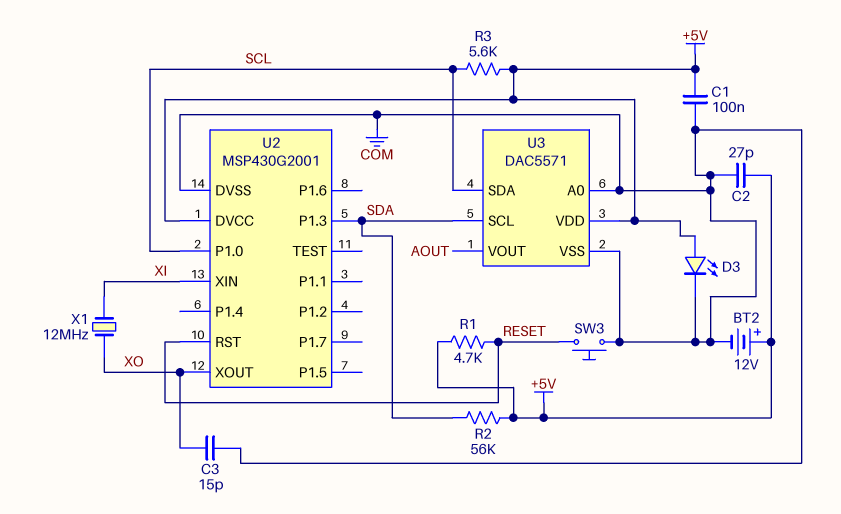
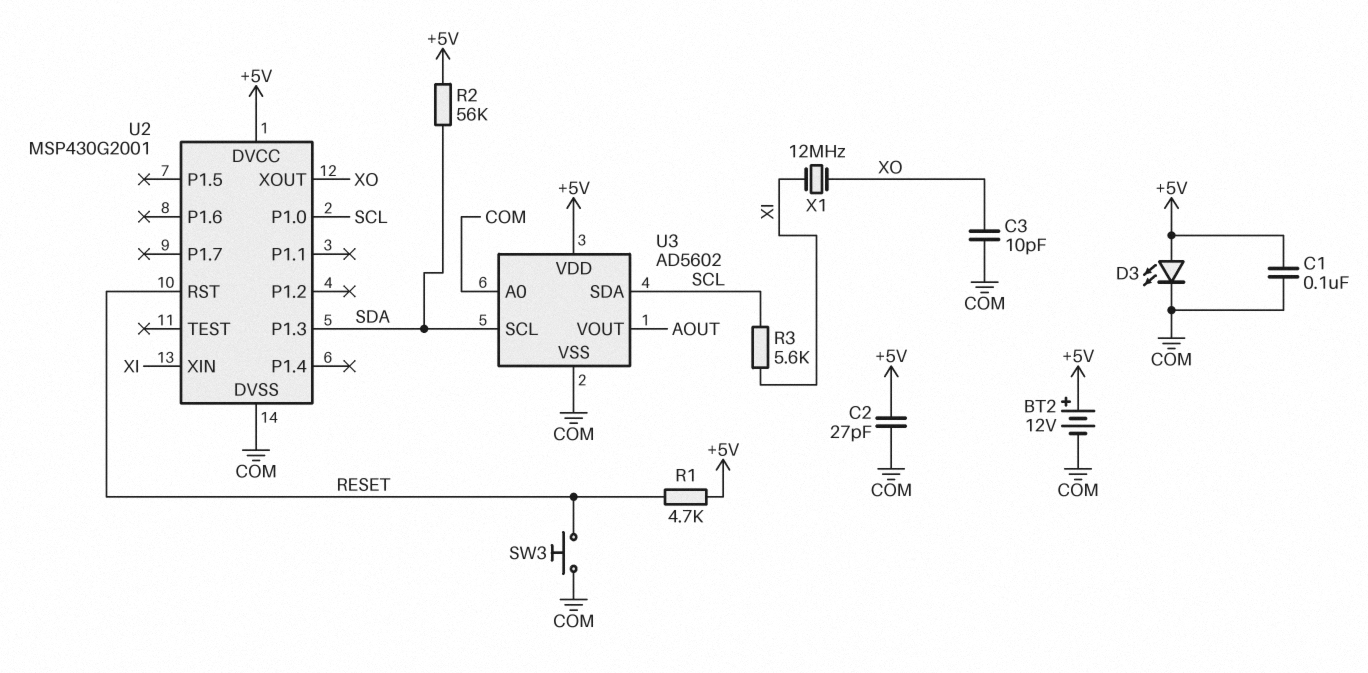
C3: 15pF (COM, XO) -> 10pF (COM, XO)
R3: 5.6k (+5V, SCL) -> 5.6k (SCL, XI)
U3: DAC5571 -> AD5602

